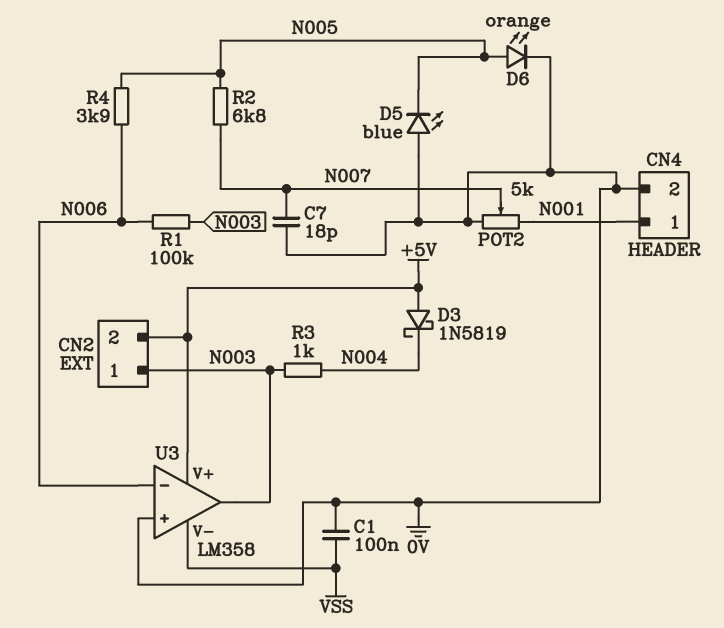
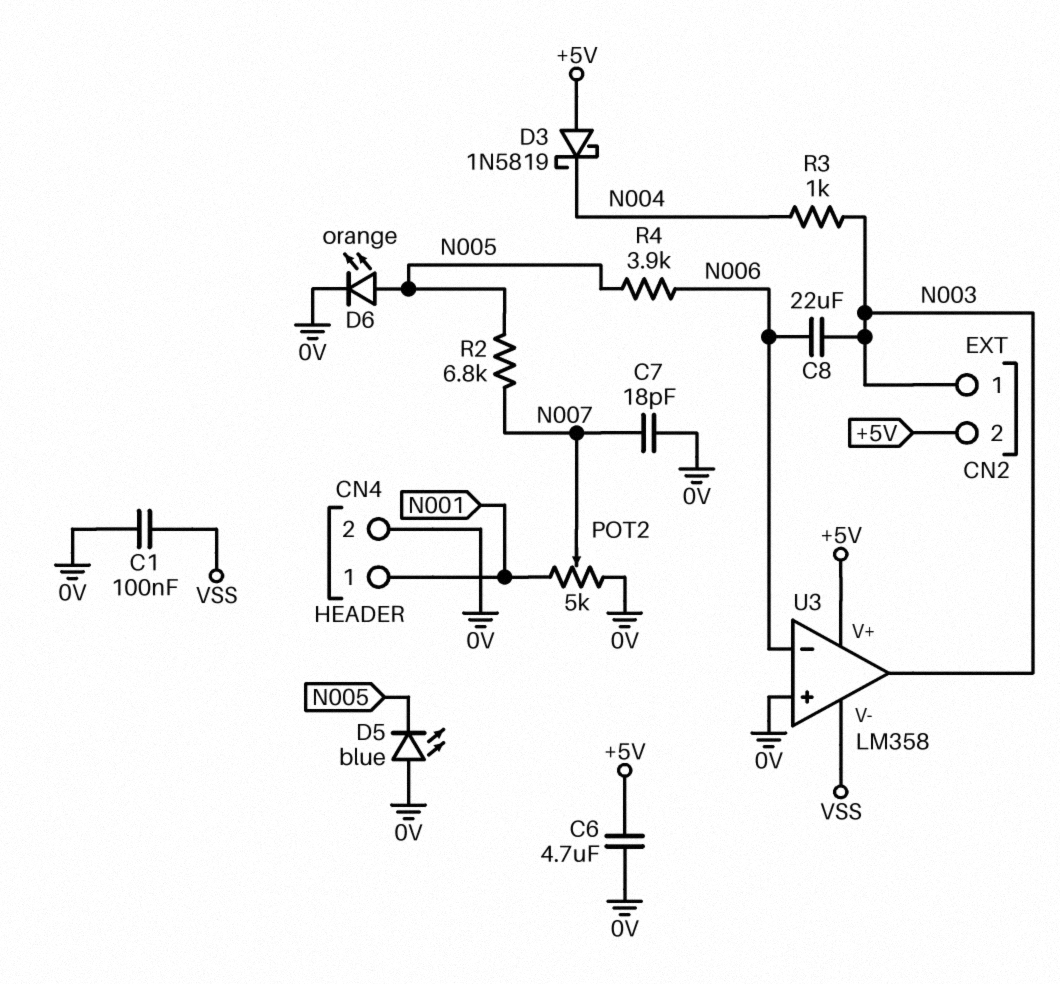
C6: none -> 4.7uF (+5V, 0V)
C8: none -> 22uF (N003, N006)
R1: 100k (N003, N006) -> none

